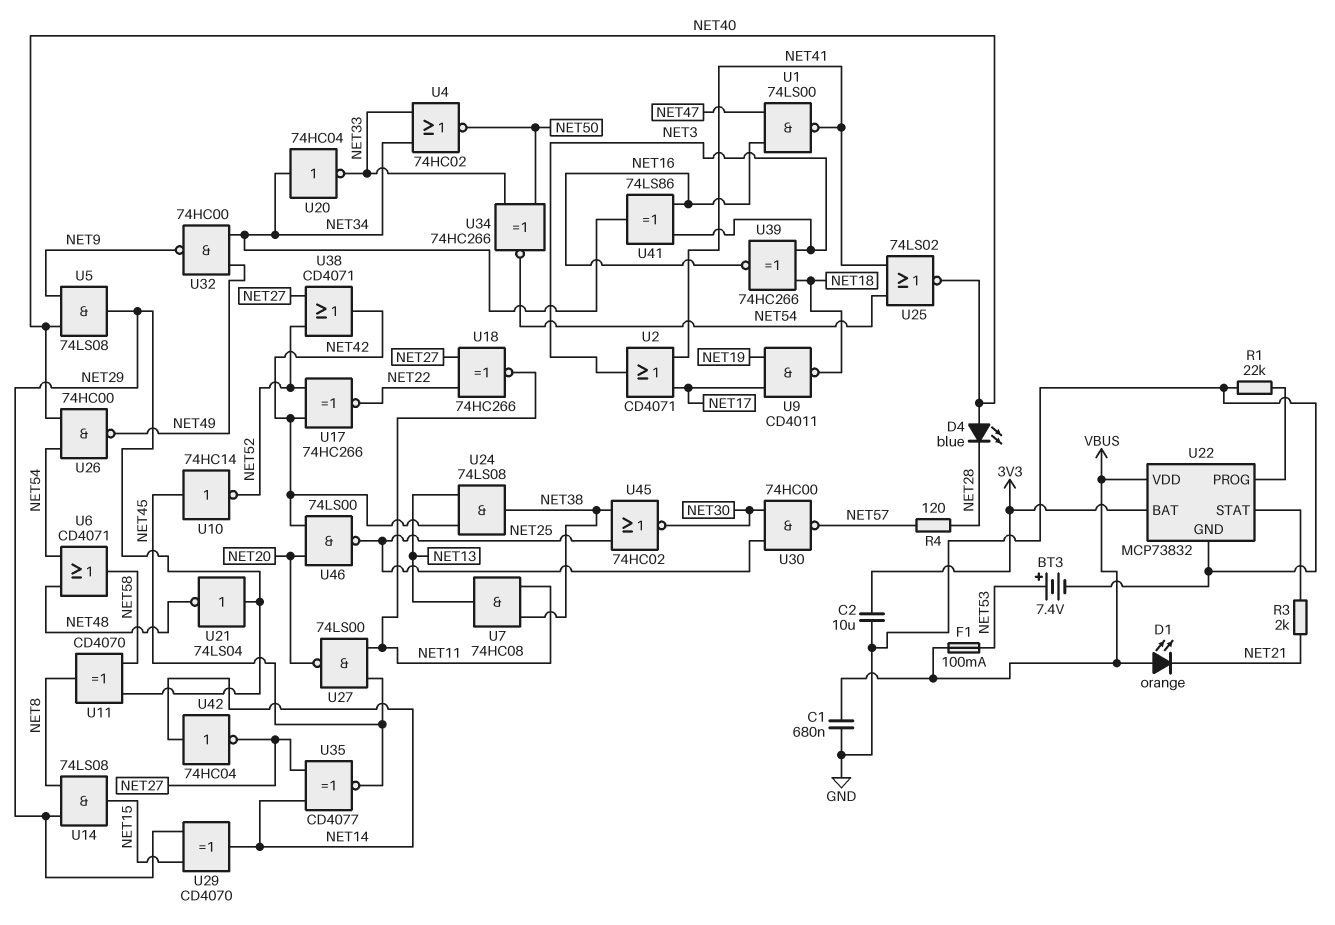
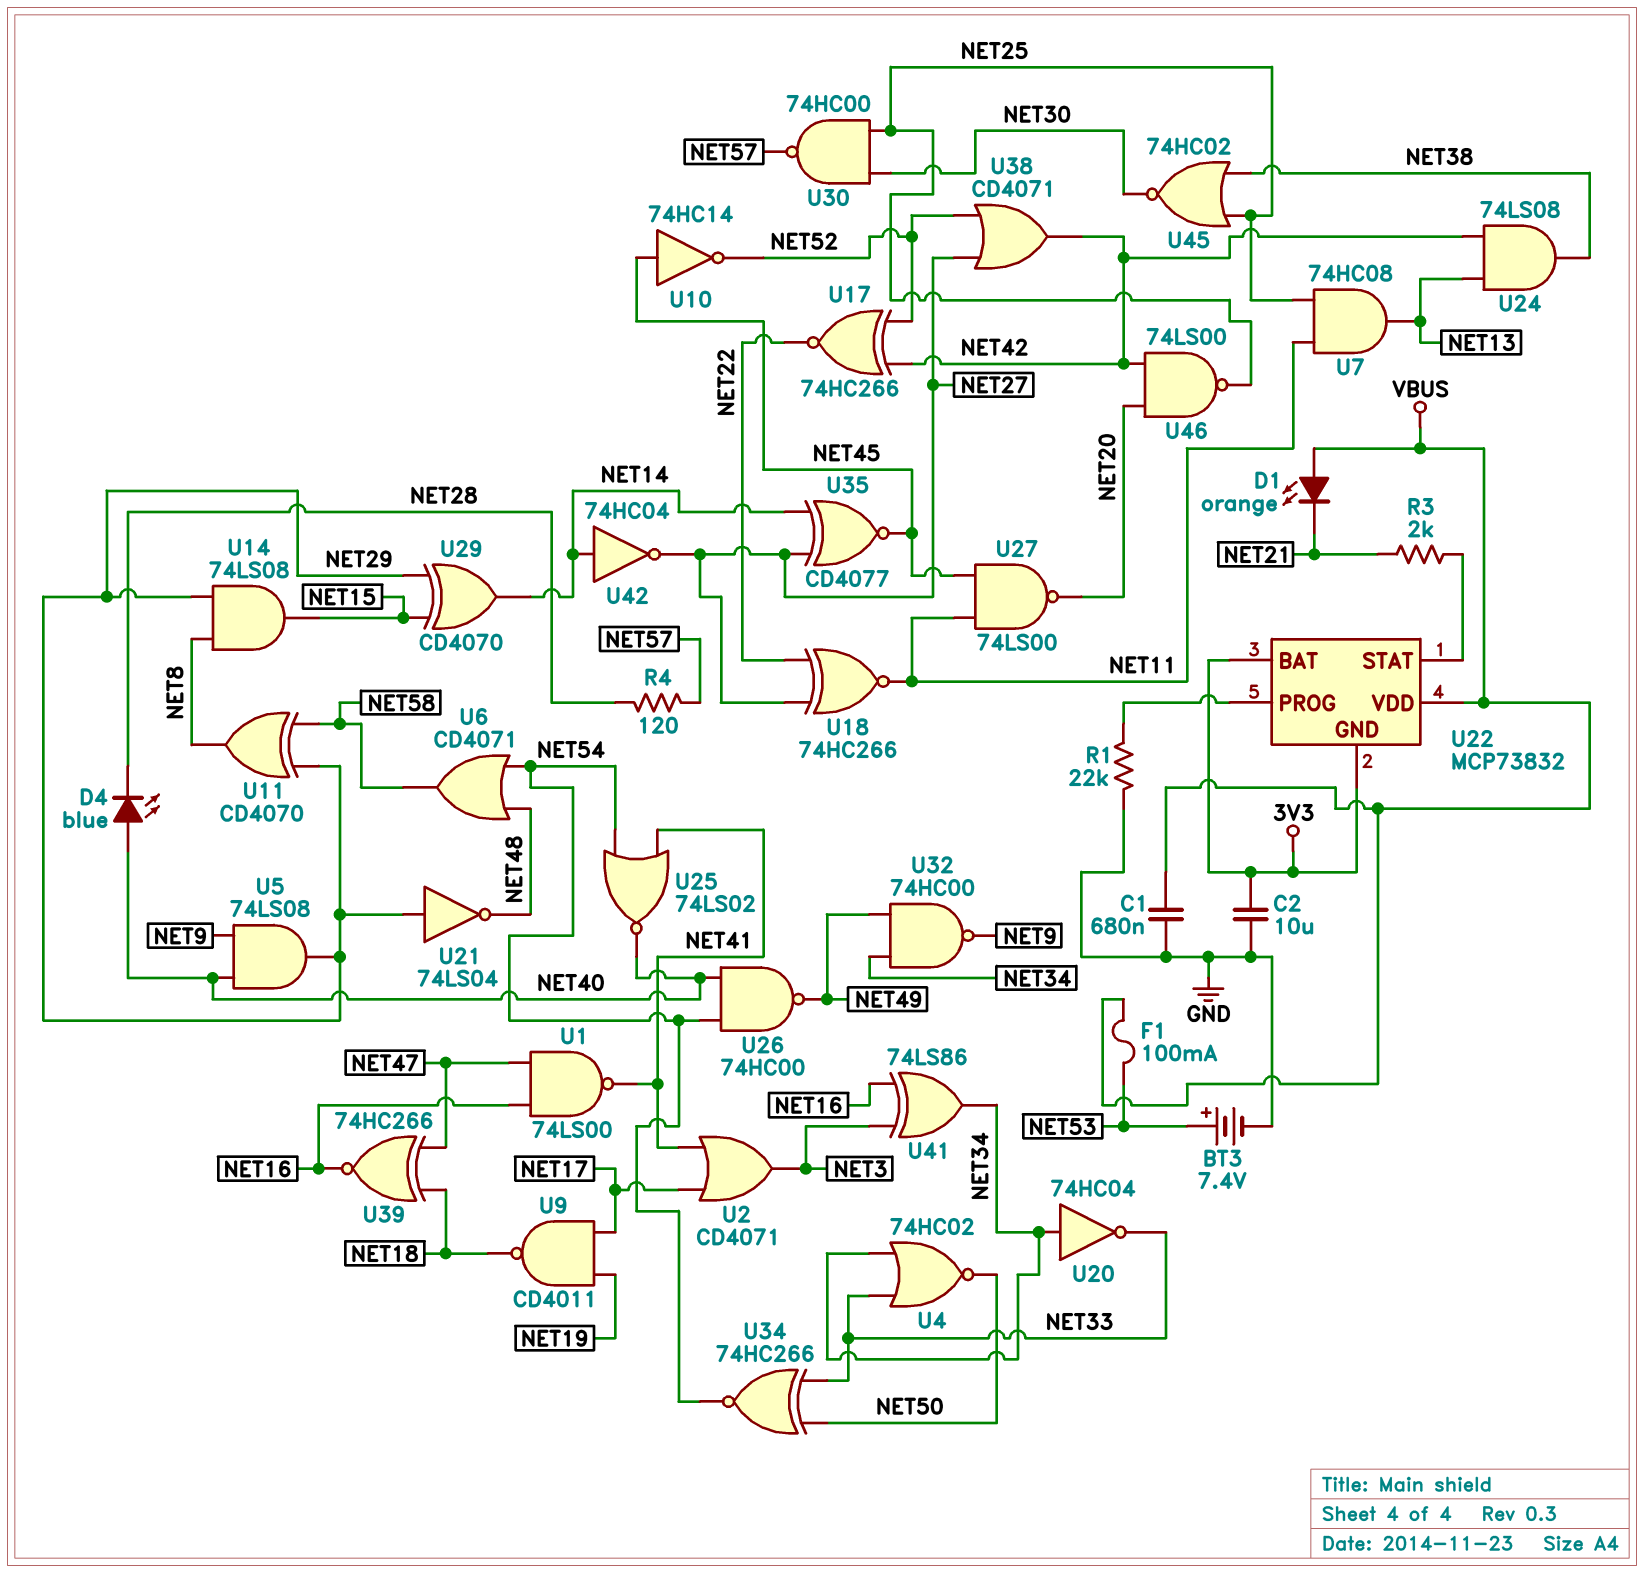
U7: AND 74HC08 (in NET11, in NET38, out NET13) -> AND 74HC08 (in NET11, in NET25, out NET13)
U22 pin GND: GND -> 3V3
U39: XNOR 74HC266 (in NET3, in NET18, out NET16) -> XNOR 74HC266 (in NET18, in NET47, out NET16)

